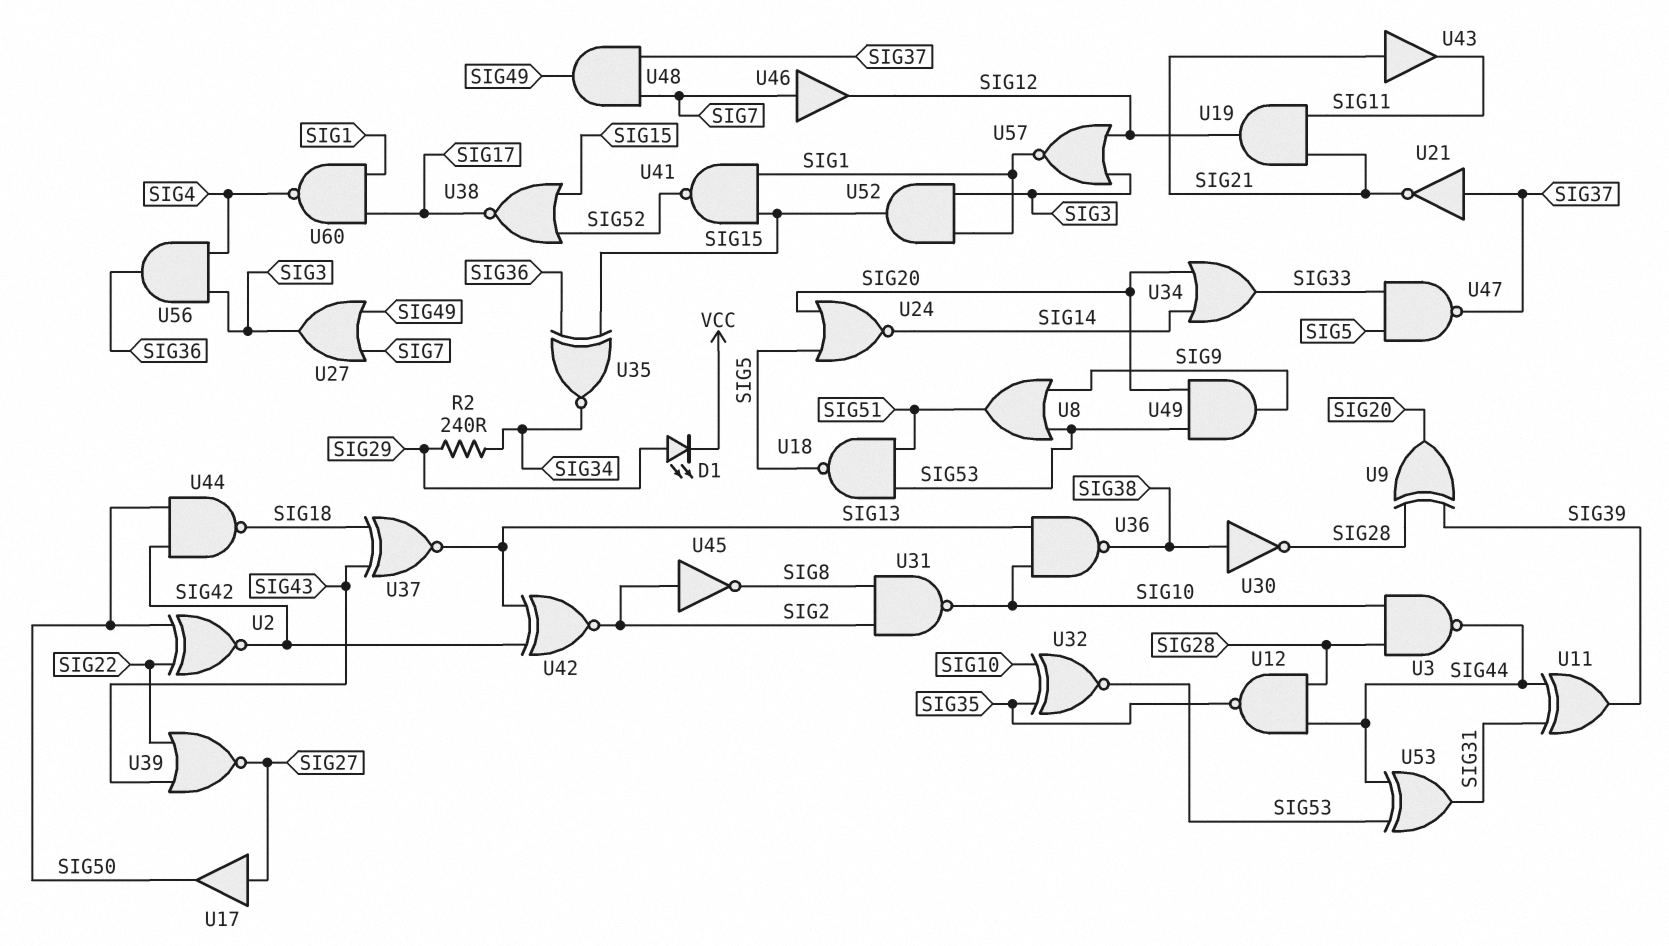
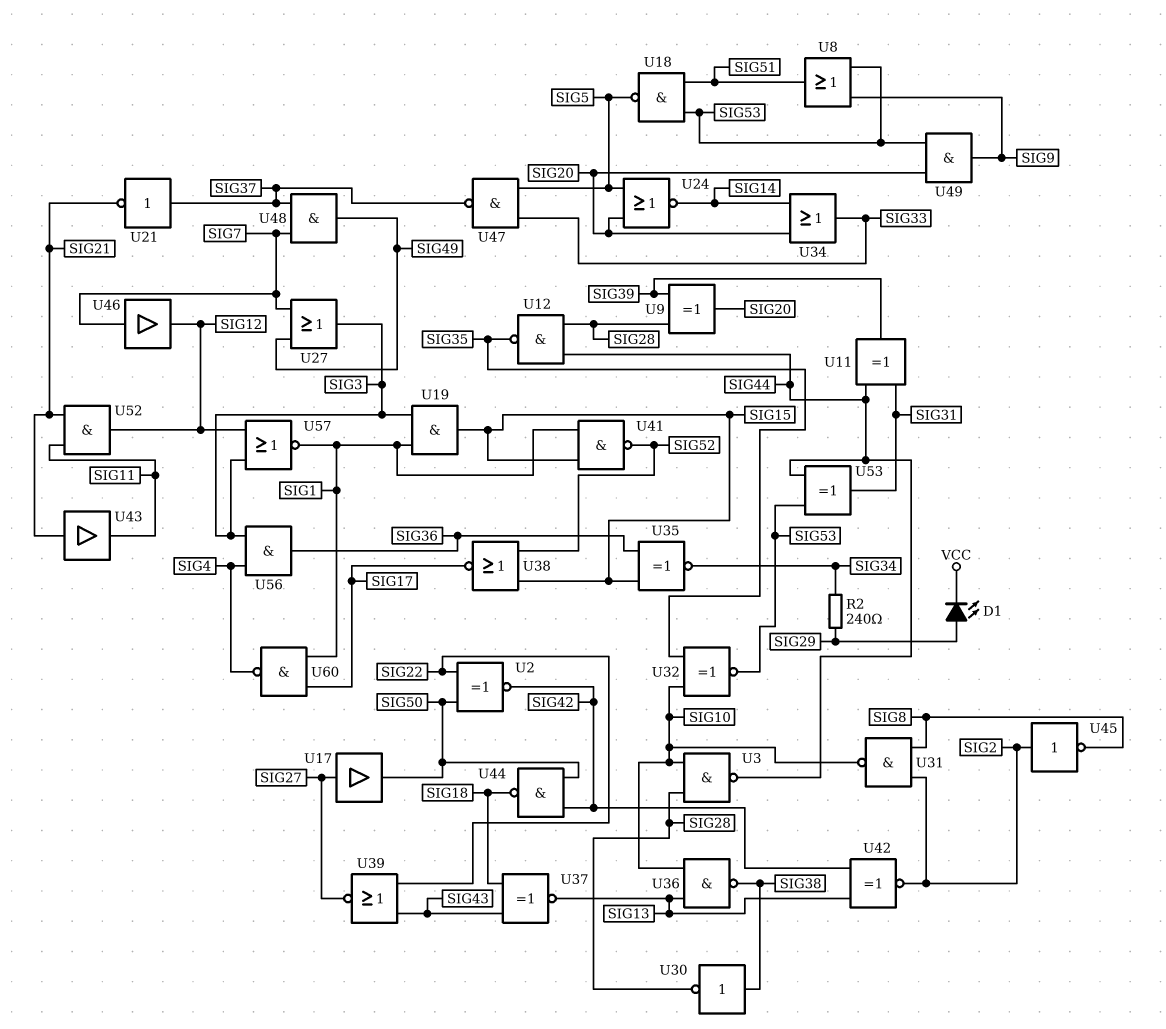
U19: AND (in SIG11, in SIG21, out SIG12) -> AND (in SIG1, in SIG3, out SIG15)
U52: AND (in SIG1, in SIG3, out SIG15) -> AND (in SIG11, in SIG21, out SIG12)

